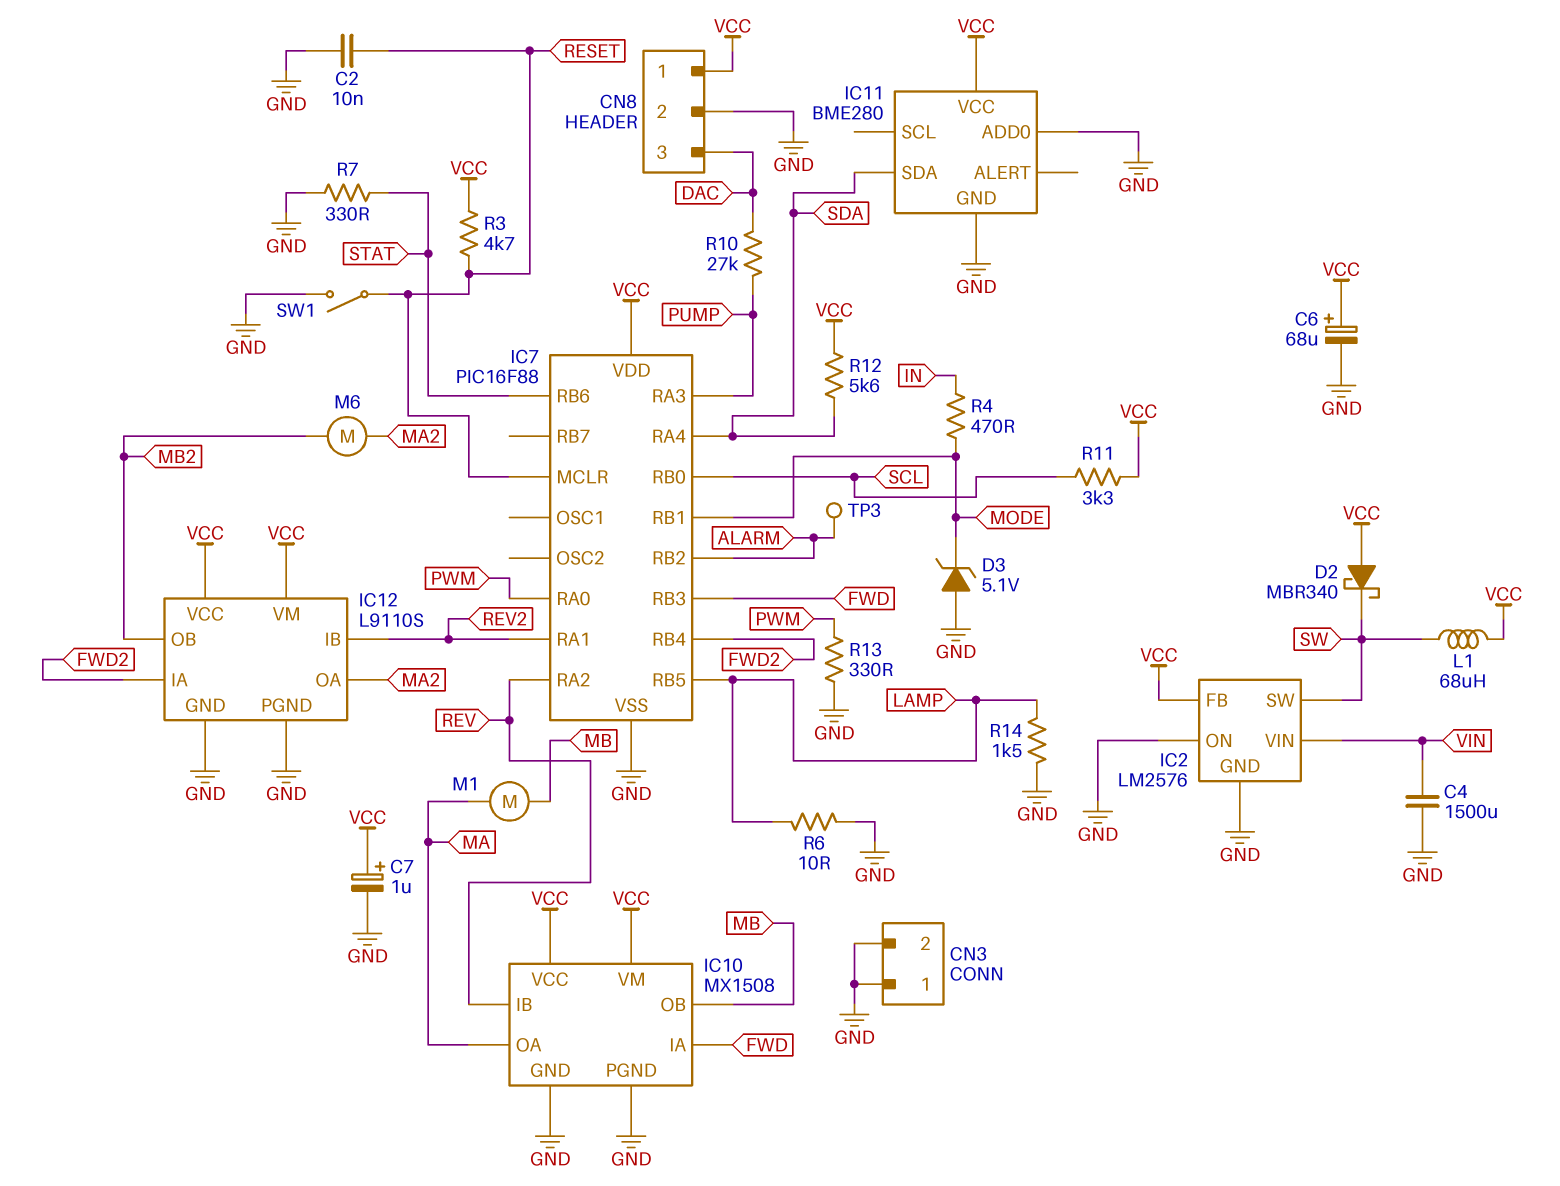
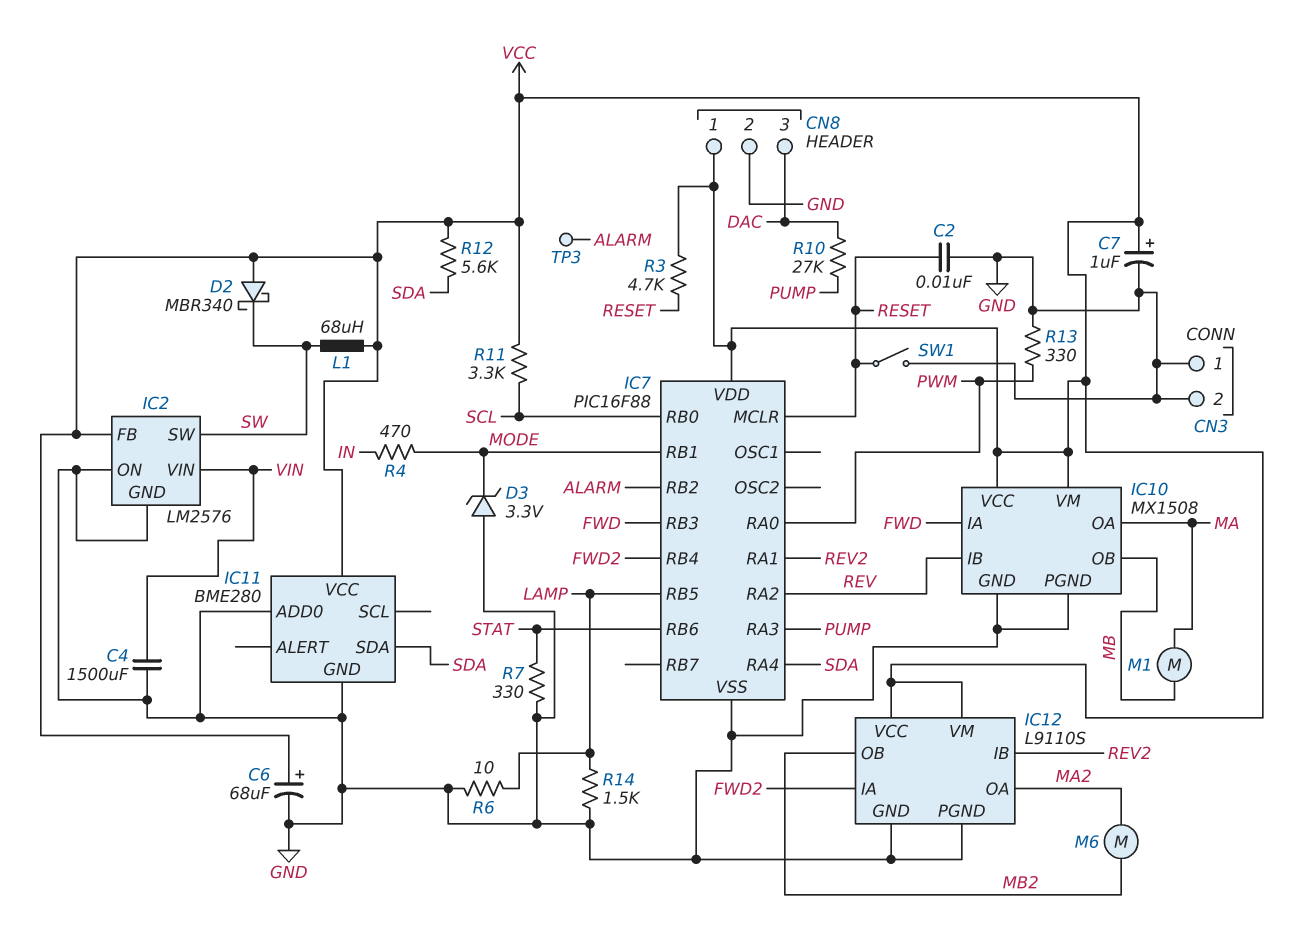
D3: zener 5.1V (A GND, K MODE) -> zener 3.3V (A GND, K MODE)

